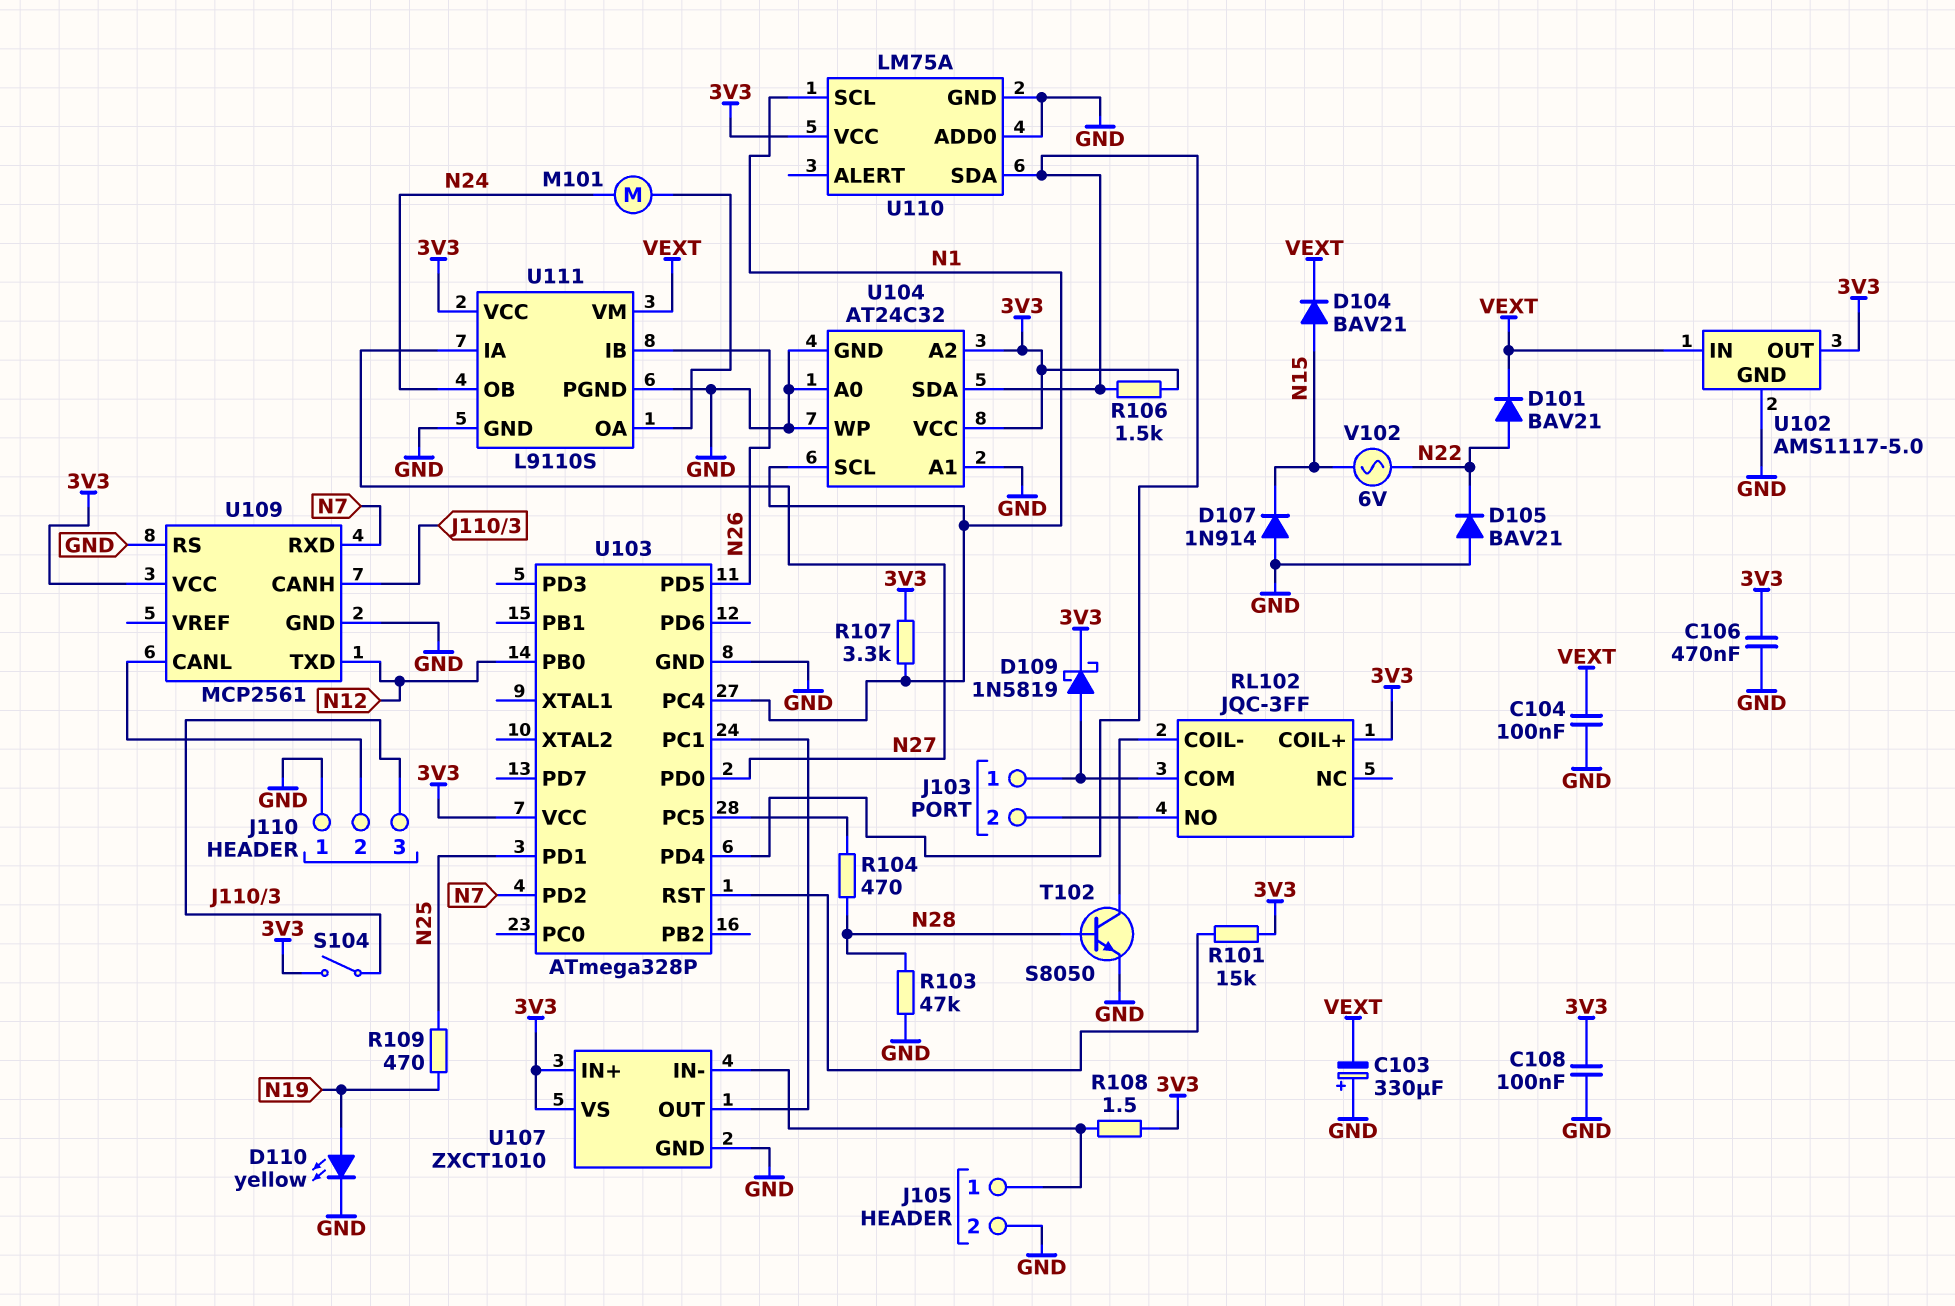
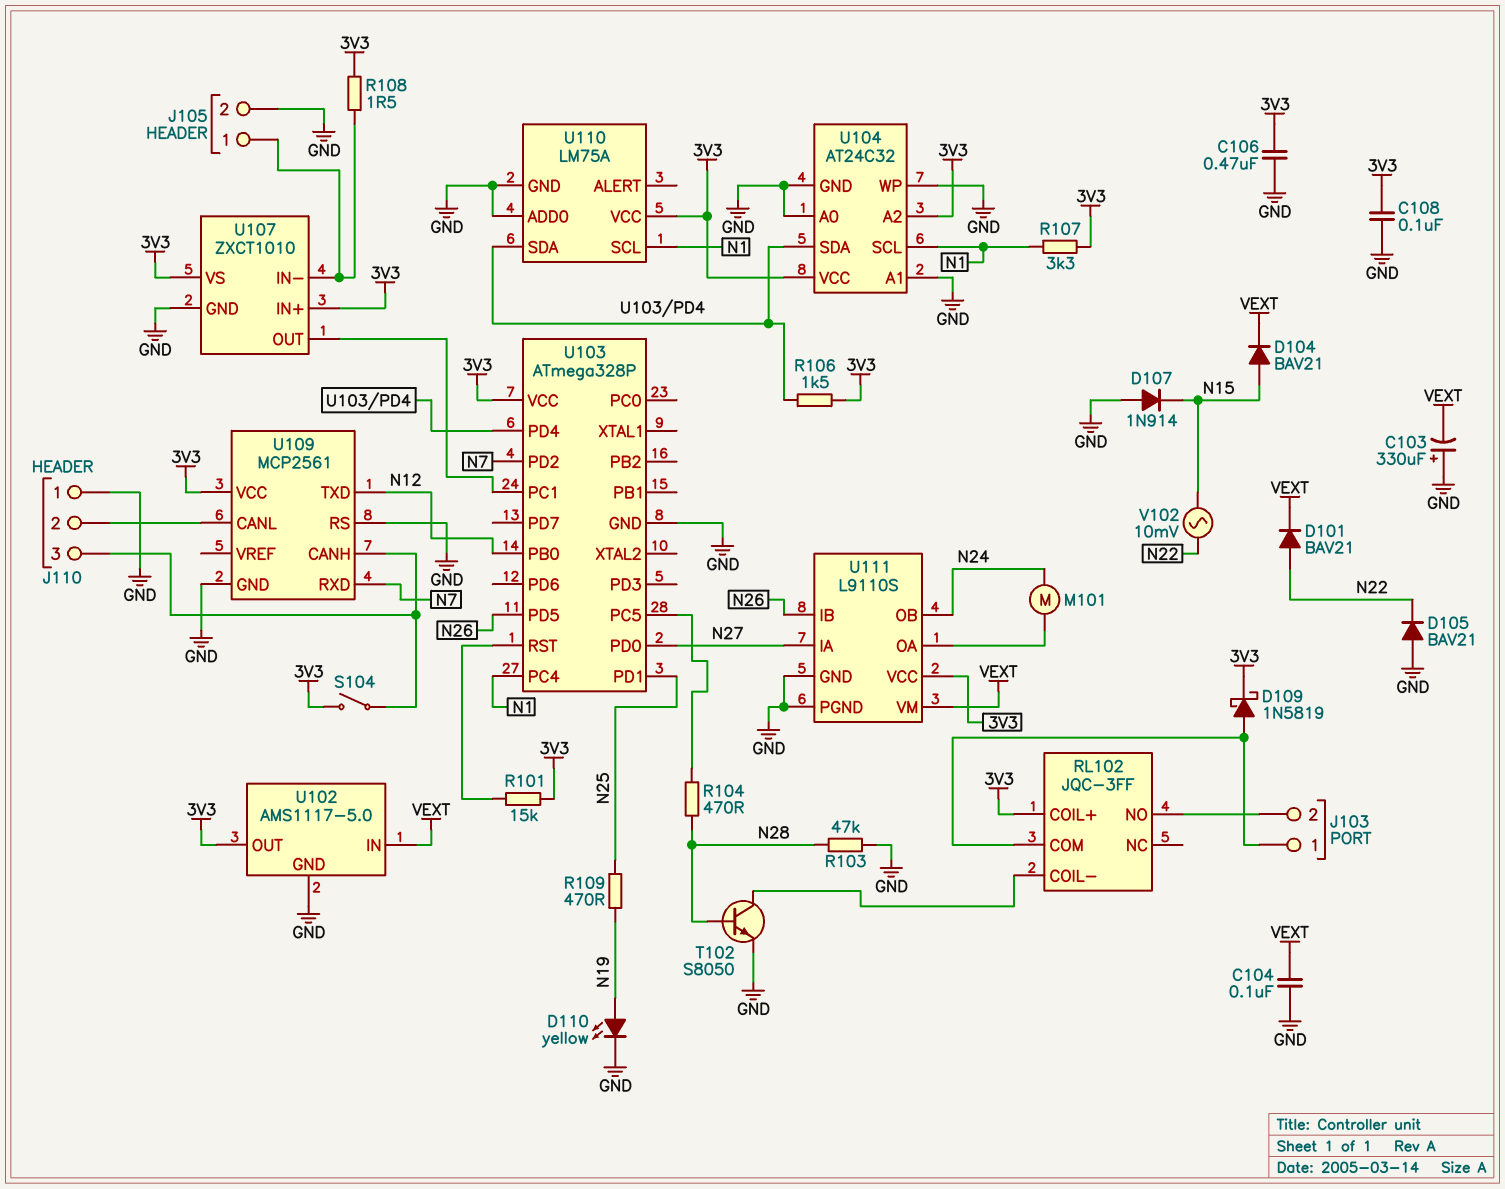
V102: AC 6V (N15, N22) -> AC 10mV (N15, N22)

